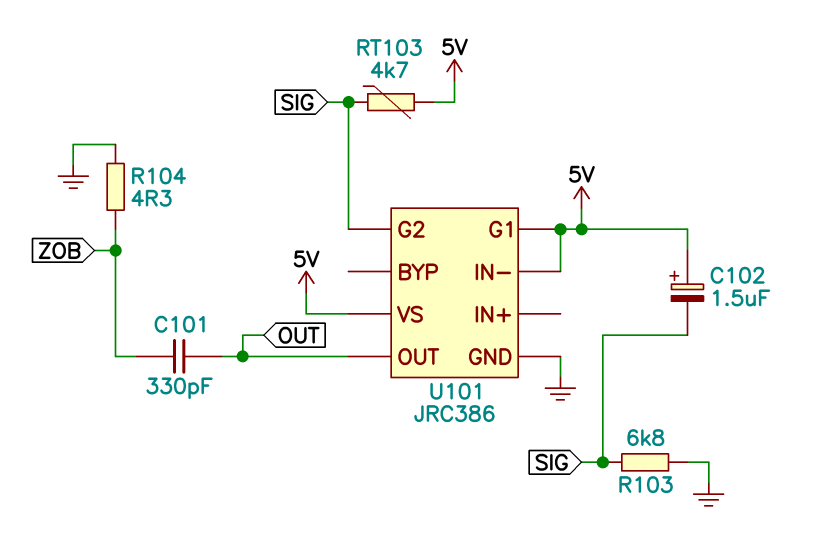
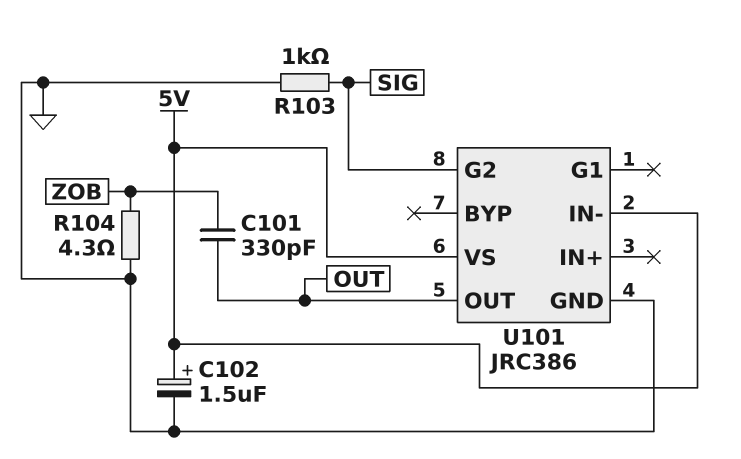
C102: 1.5uF (plus 5V, minus SIG) -> 1.5uF (plus 5V, minus GND)
R103: 6.8k (GND, SIG) -> 1k (GND, SIG)
RT103: 4.7k (5V, SIG) -> none
U101 pin G1: 5V -> none

